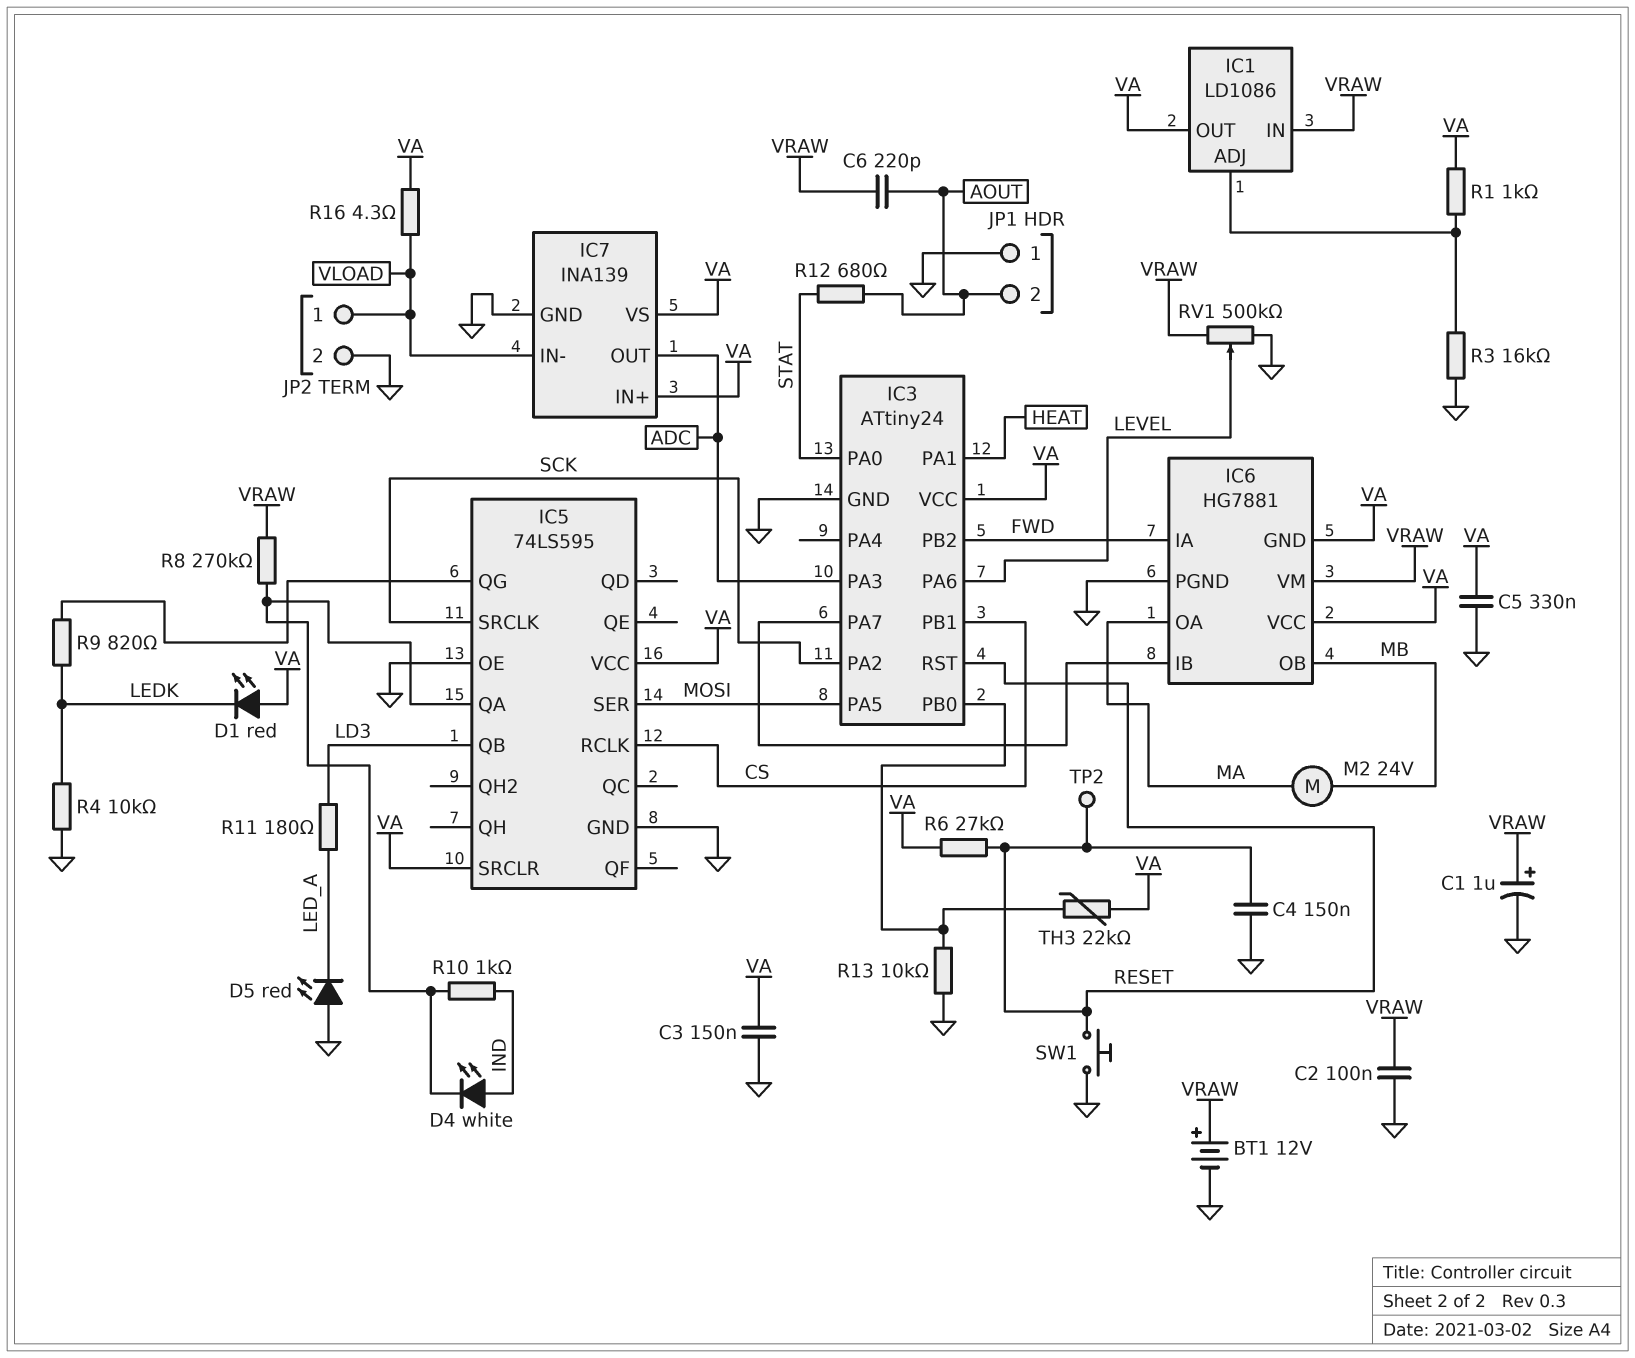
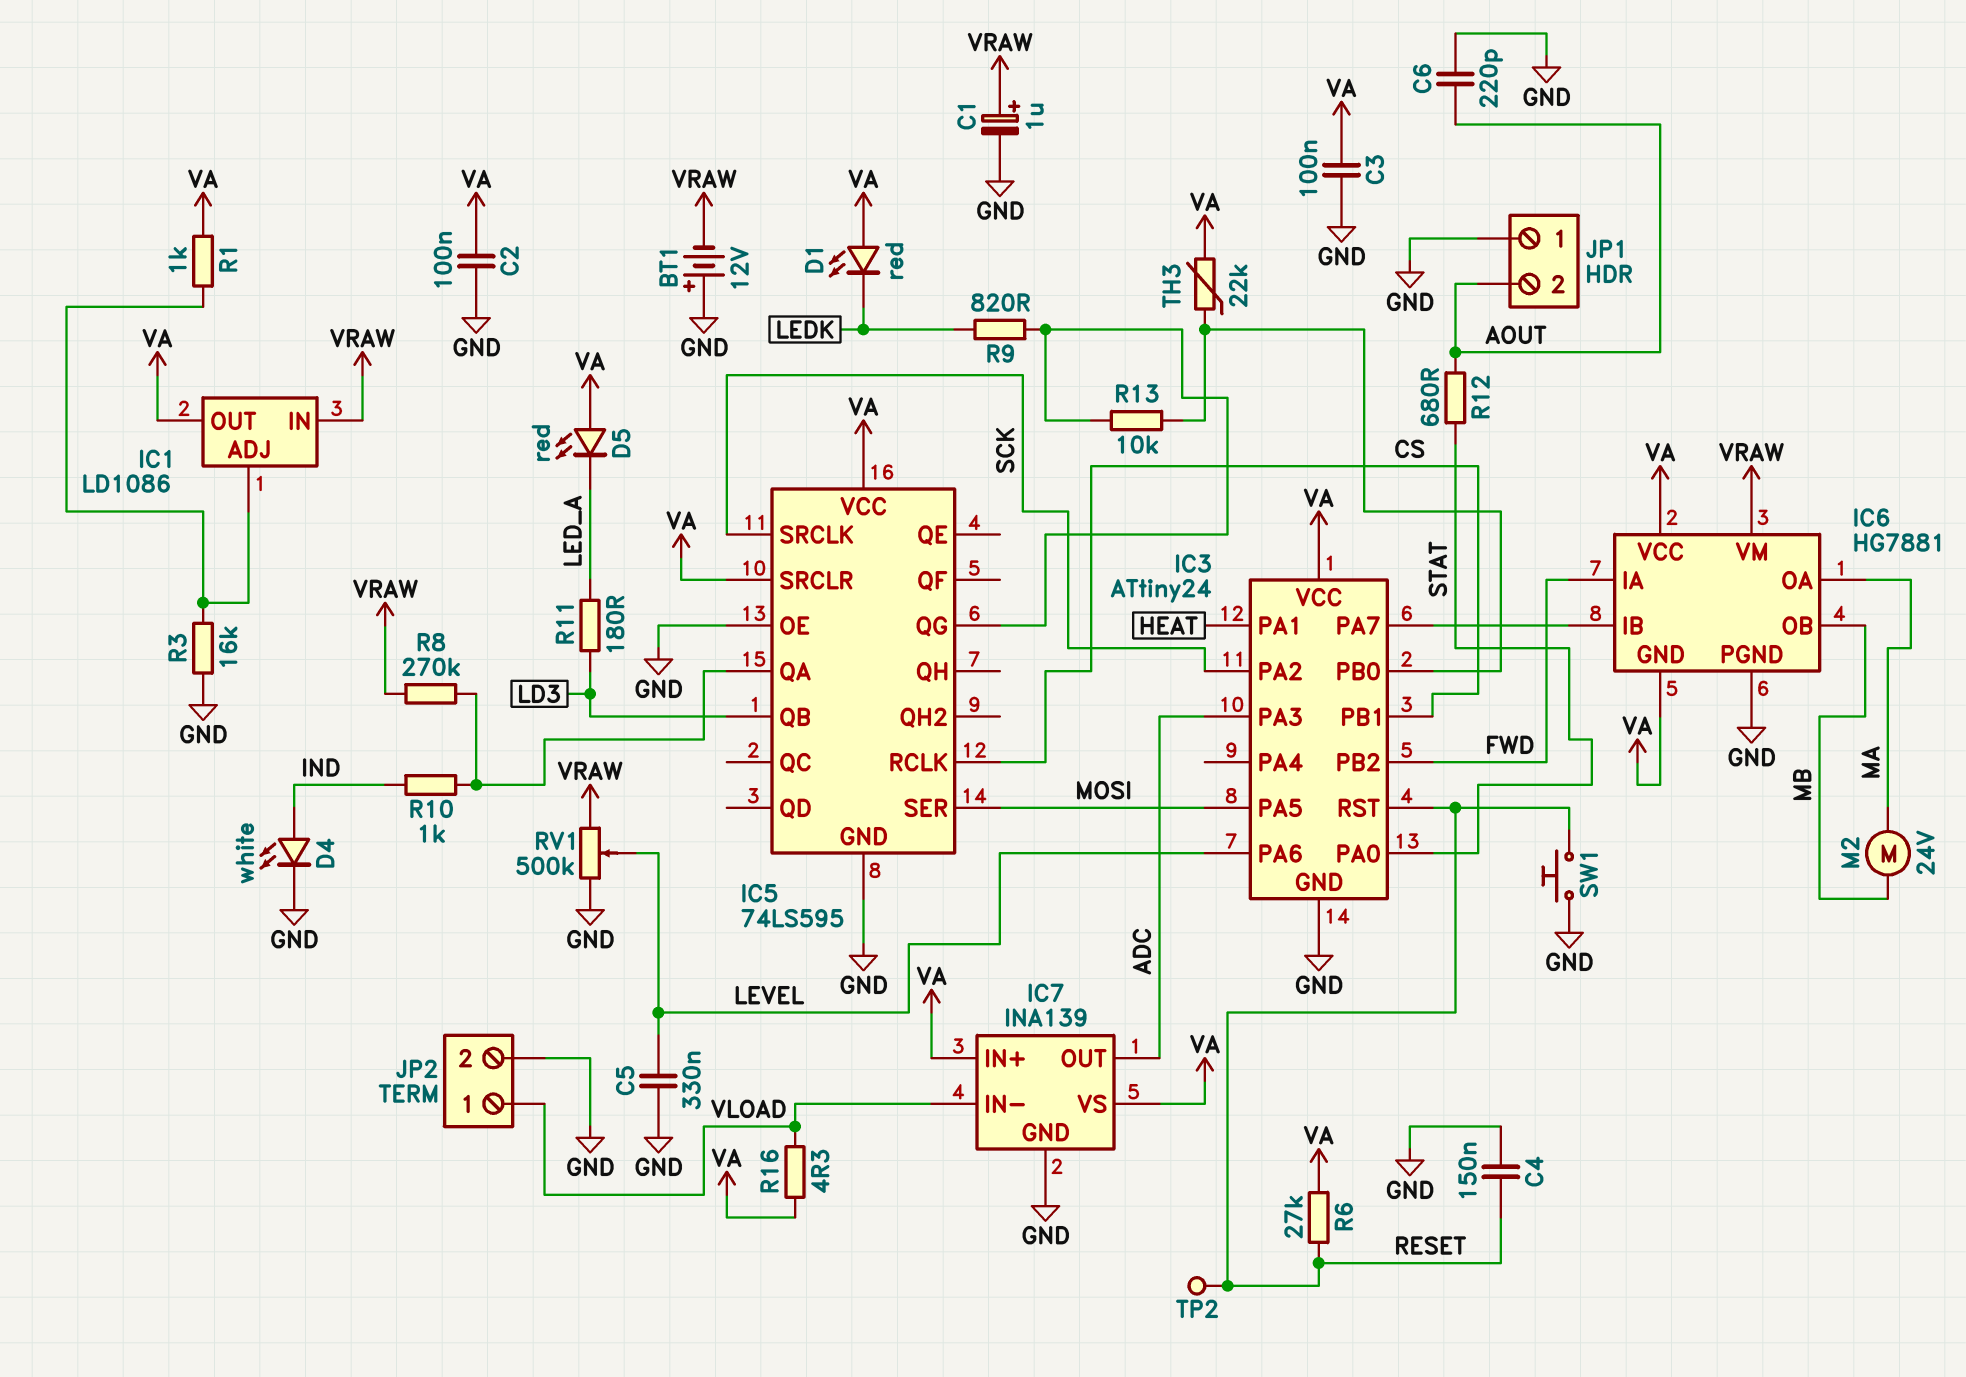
BT1: 12V (plus VRAW, minus GND) -> 12V (plus GND, minus VRAW)
C2: 100nF (GND, VRAW) -> 100nF (GND, VA)
C3: 150nF (GND, VA) -> 100nF (GND, VA)
C5: 330nF (GND, VA) -> 330nF (GND, LEVEL)
C6: 220pF (AOUT, VRAW) -> 220pF (AOUT, GND)
D4: LED white (A IND, K IC5/QA) -> LED white (A IND, K GND)
D5: LED red (A GND, K LED_A) -> LED red (A VA, K LED_A)
R4: 10k (GND, LEDK) -> none
R13: 10k (GND, IC3/PB0) -> 10k (IC3/PB0, IC5/QG)

